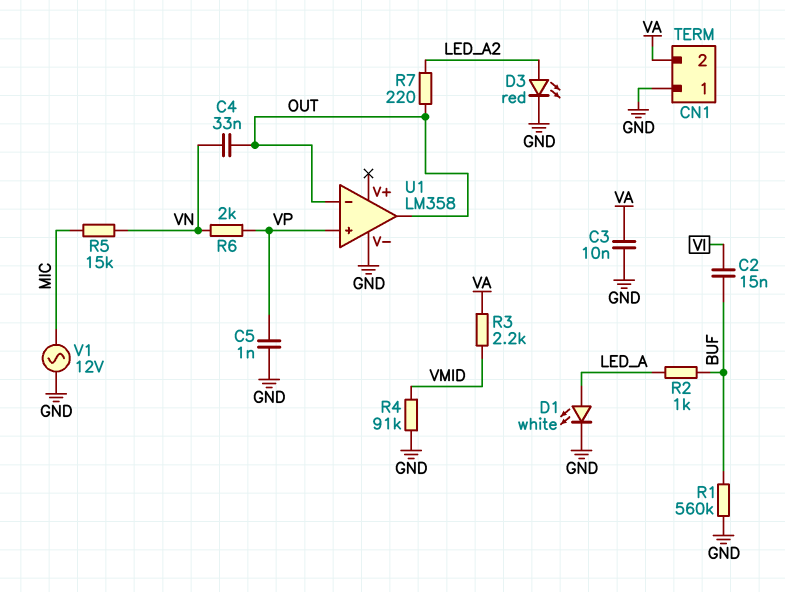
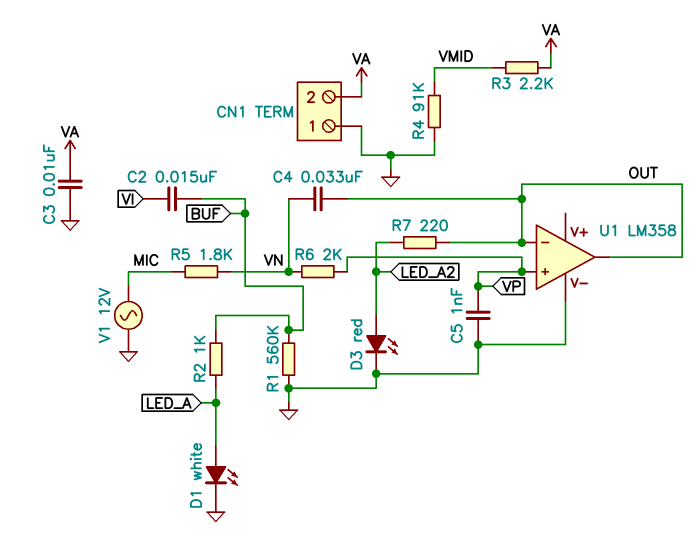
R5: 15k (MIC, VN) -> 1.8k (MIC, VN)

